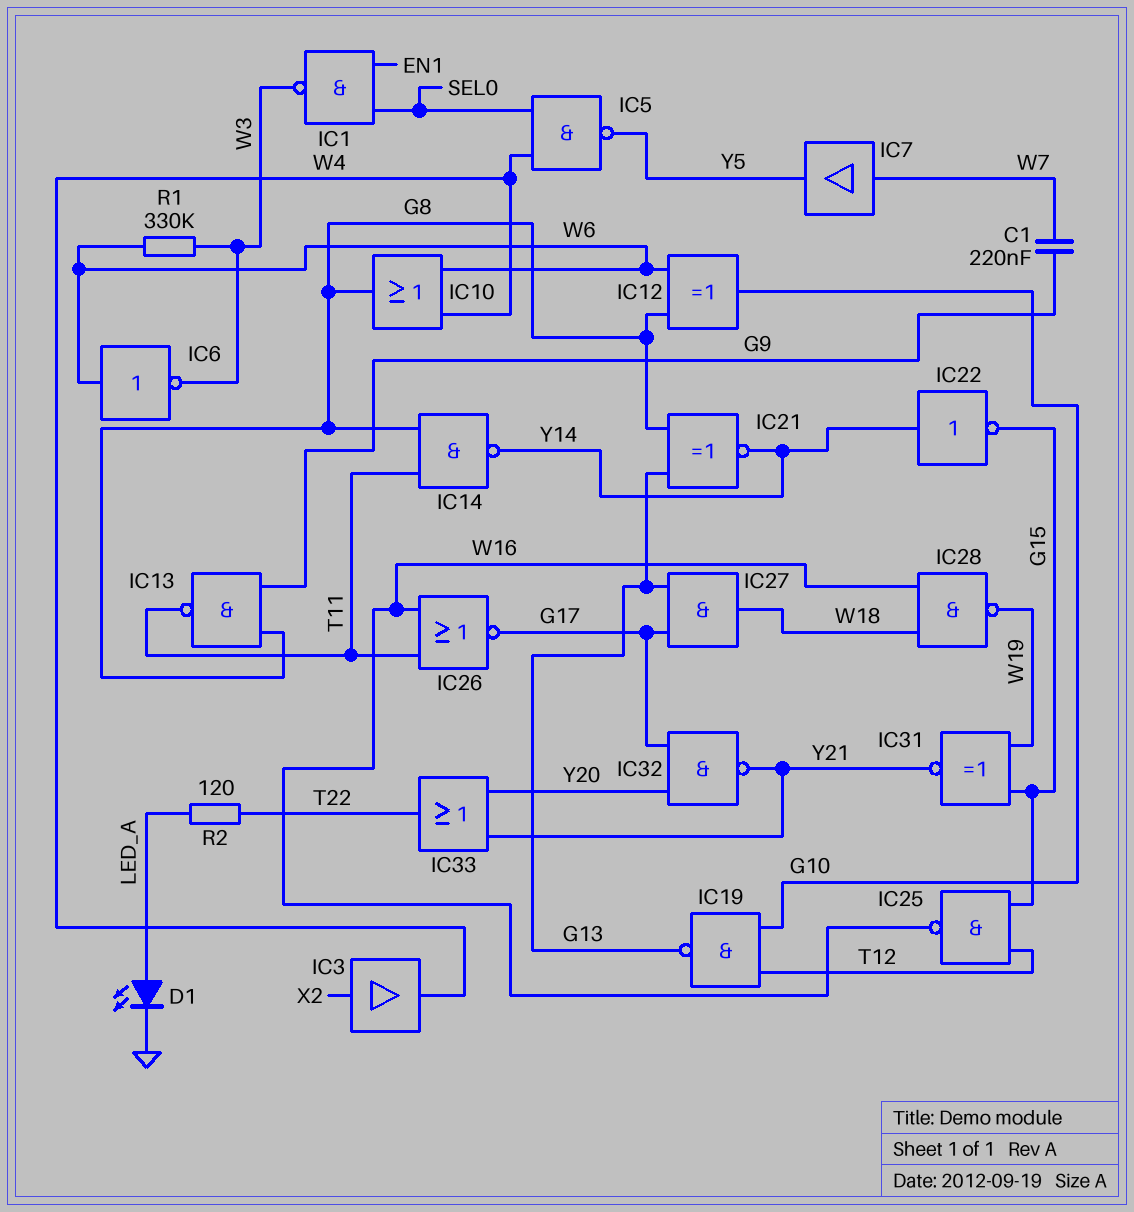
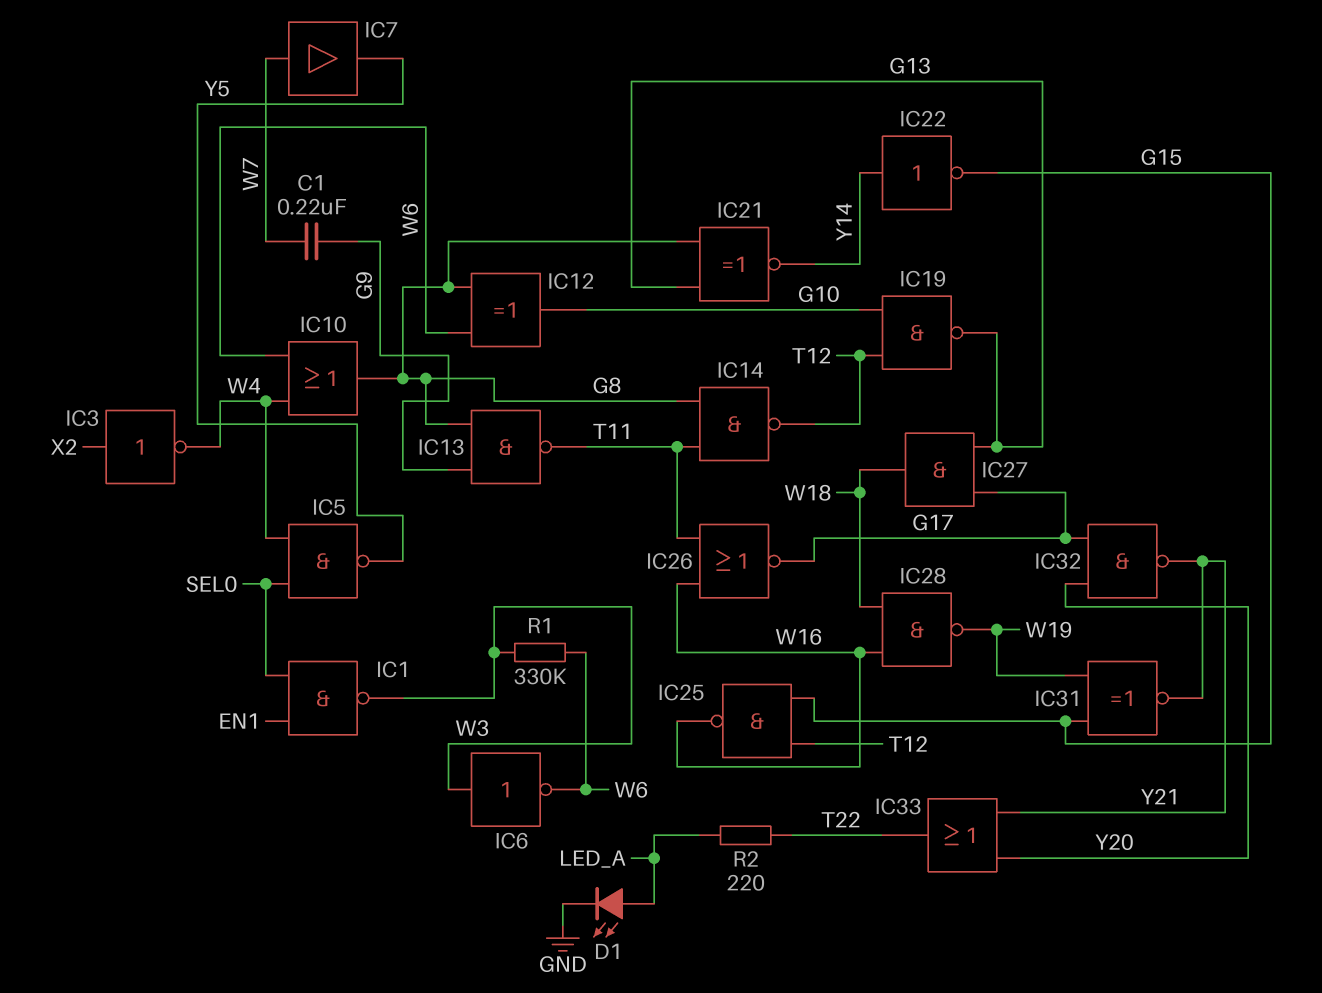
IC3: buffer (in X2, out W4) -> NOT (in X2, out W4)
IC6: NOT (in W6, out W3) -> NOT (in W3, out W6)
IC14: NAND (in G8, in T11, out Y14) -> NAND (in G8, in T11, out T12)
R2: 120 (LED_A, T22) -> 220 (LED_A, T22)

